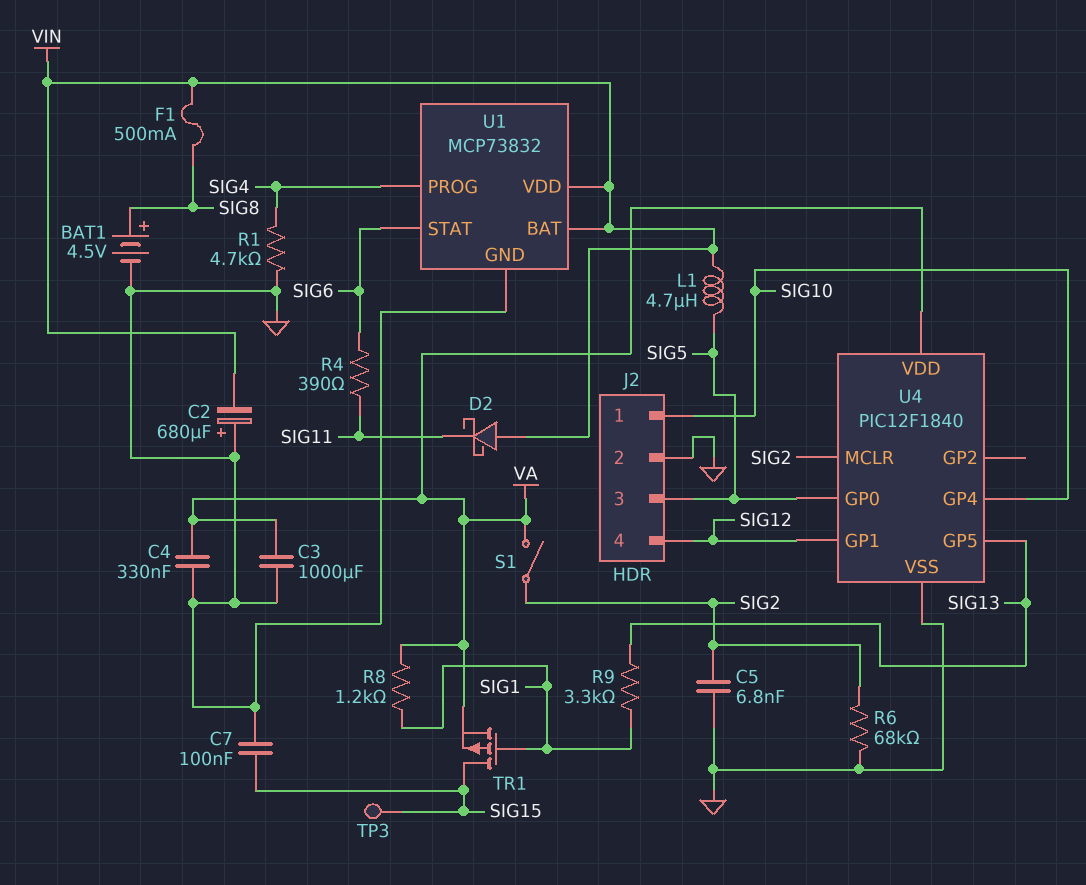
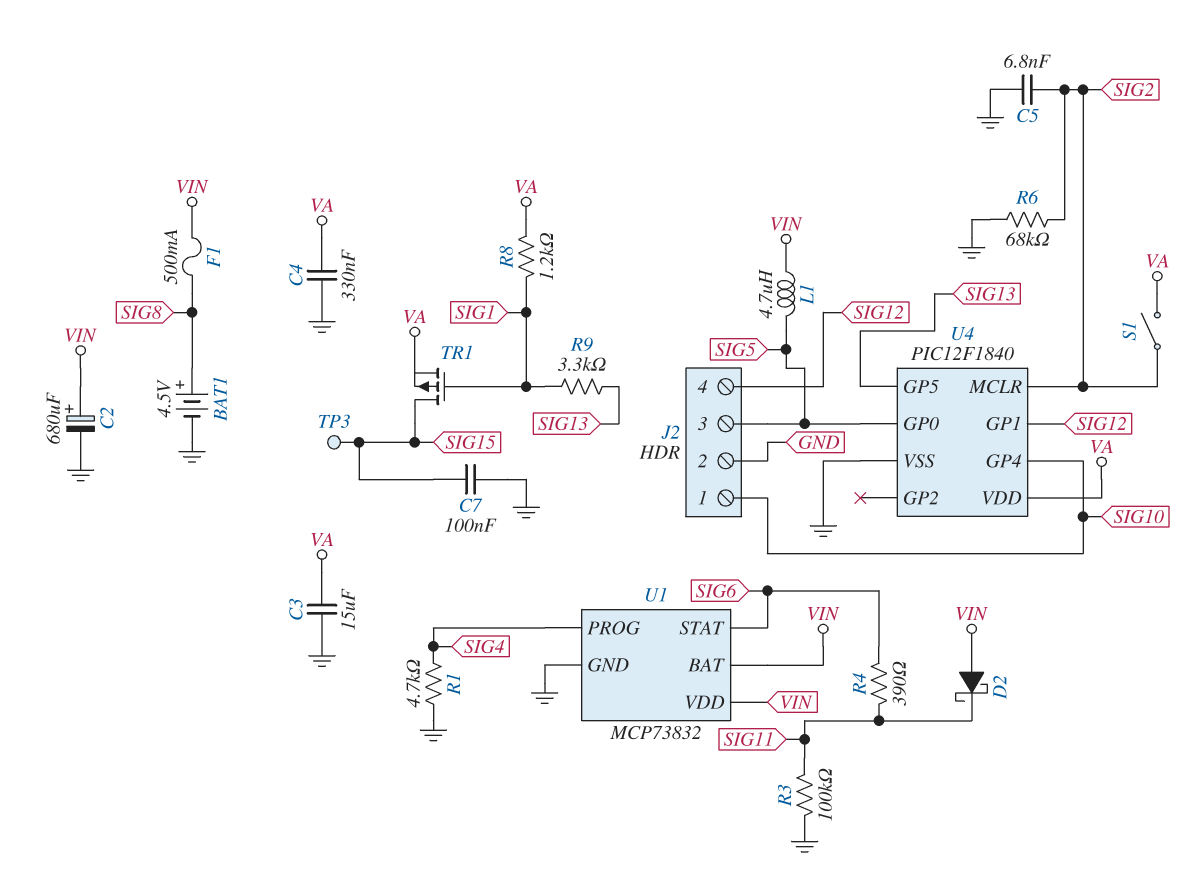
C2: 680uF (plus GND, minus VIN) -> 680uF (plus VIN, minus GND)
C3: 1000uF (GND, VA) -> 15uF (GND, VA)
R3: none -> 100k (GND, SIG11)

